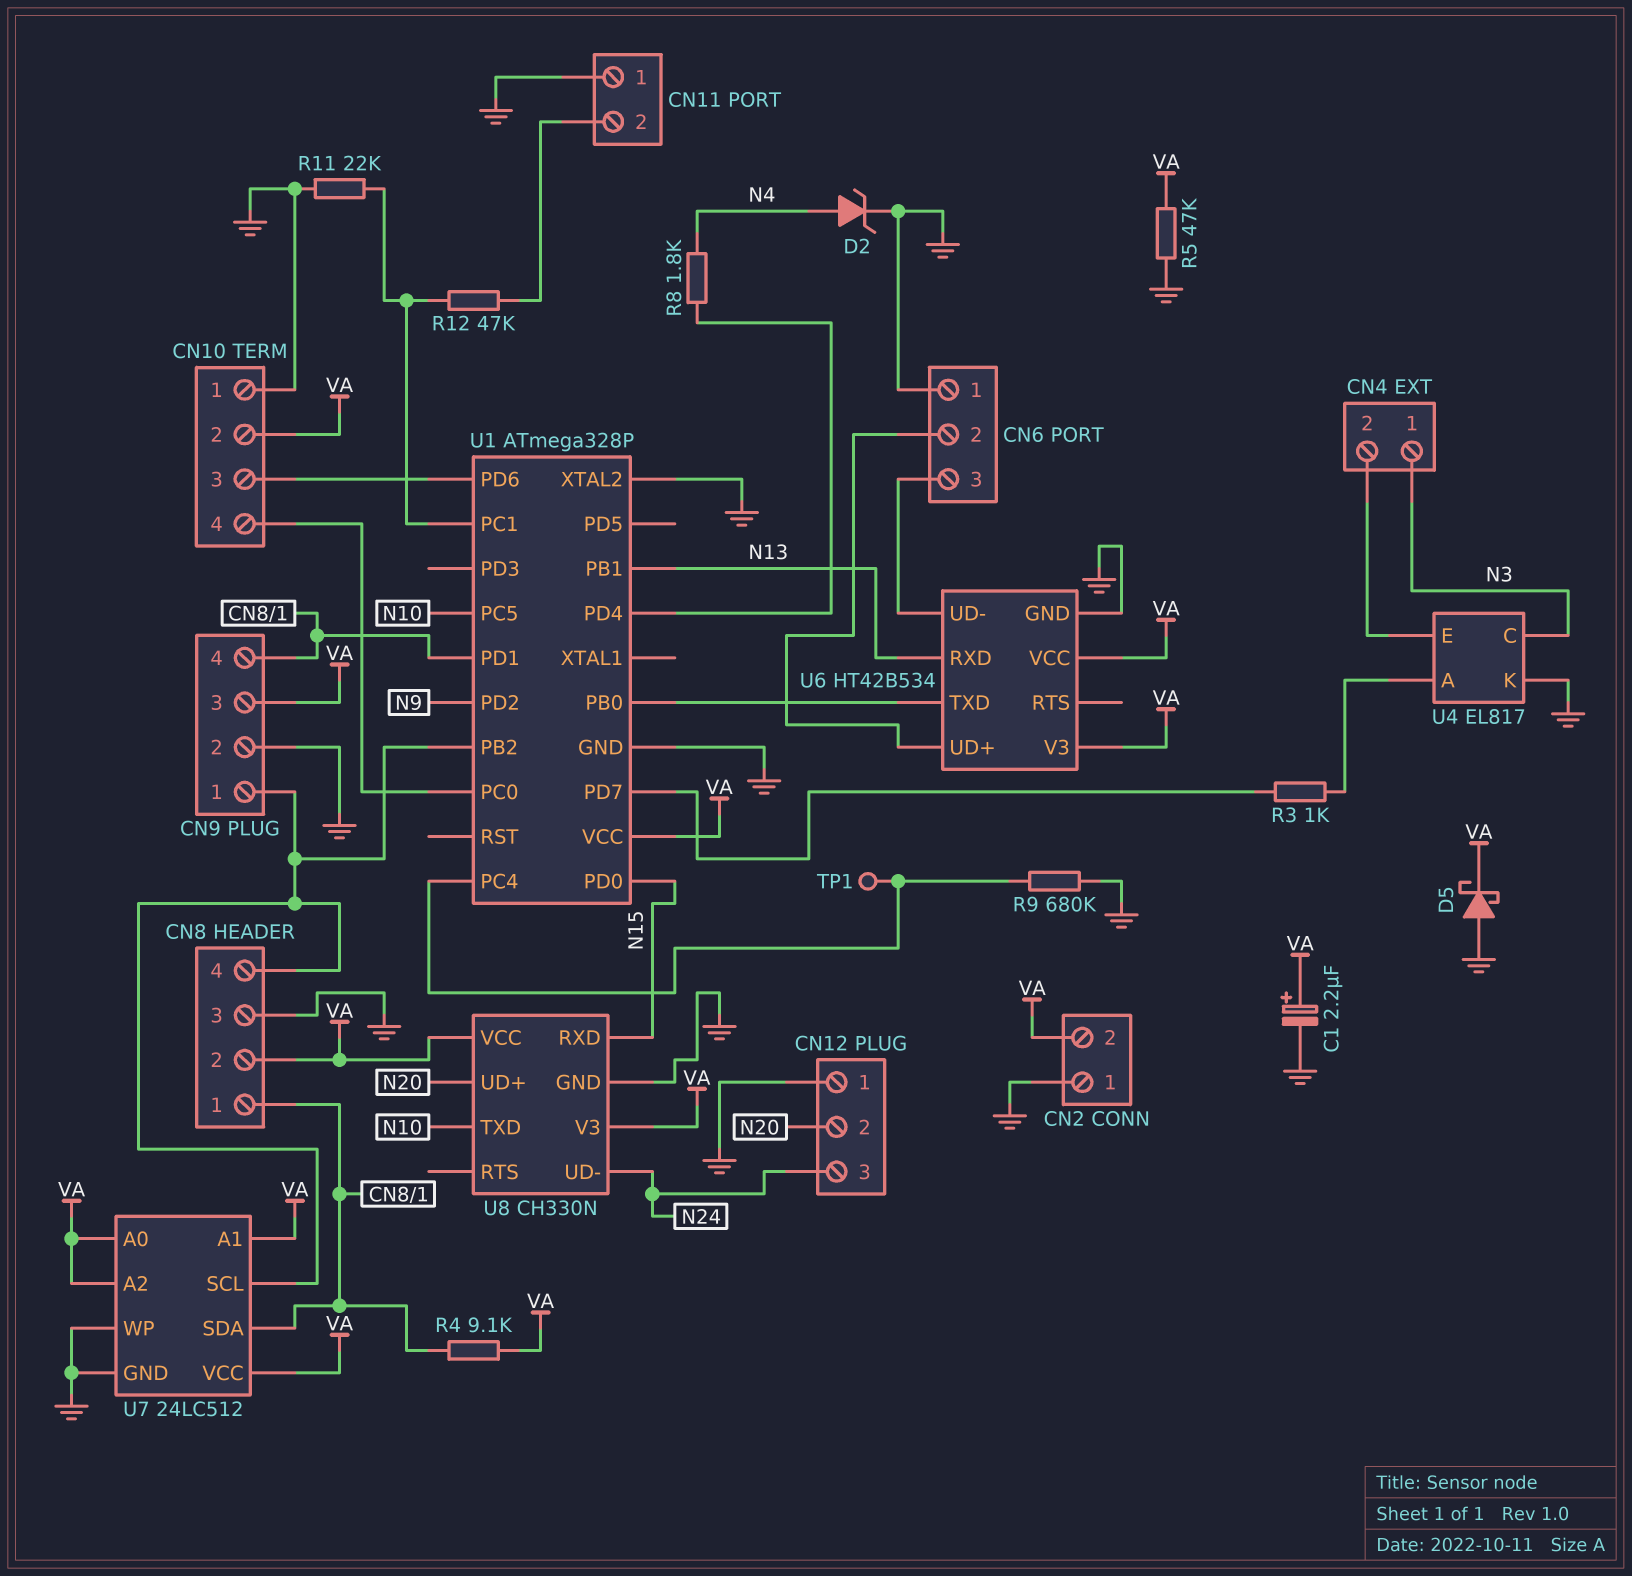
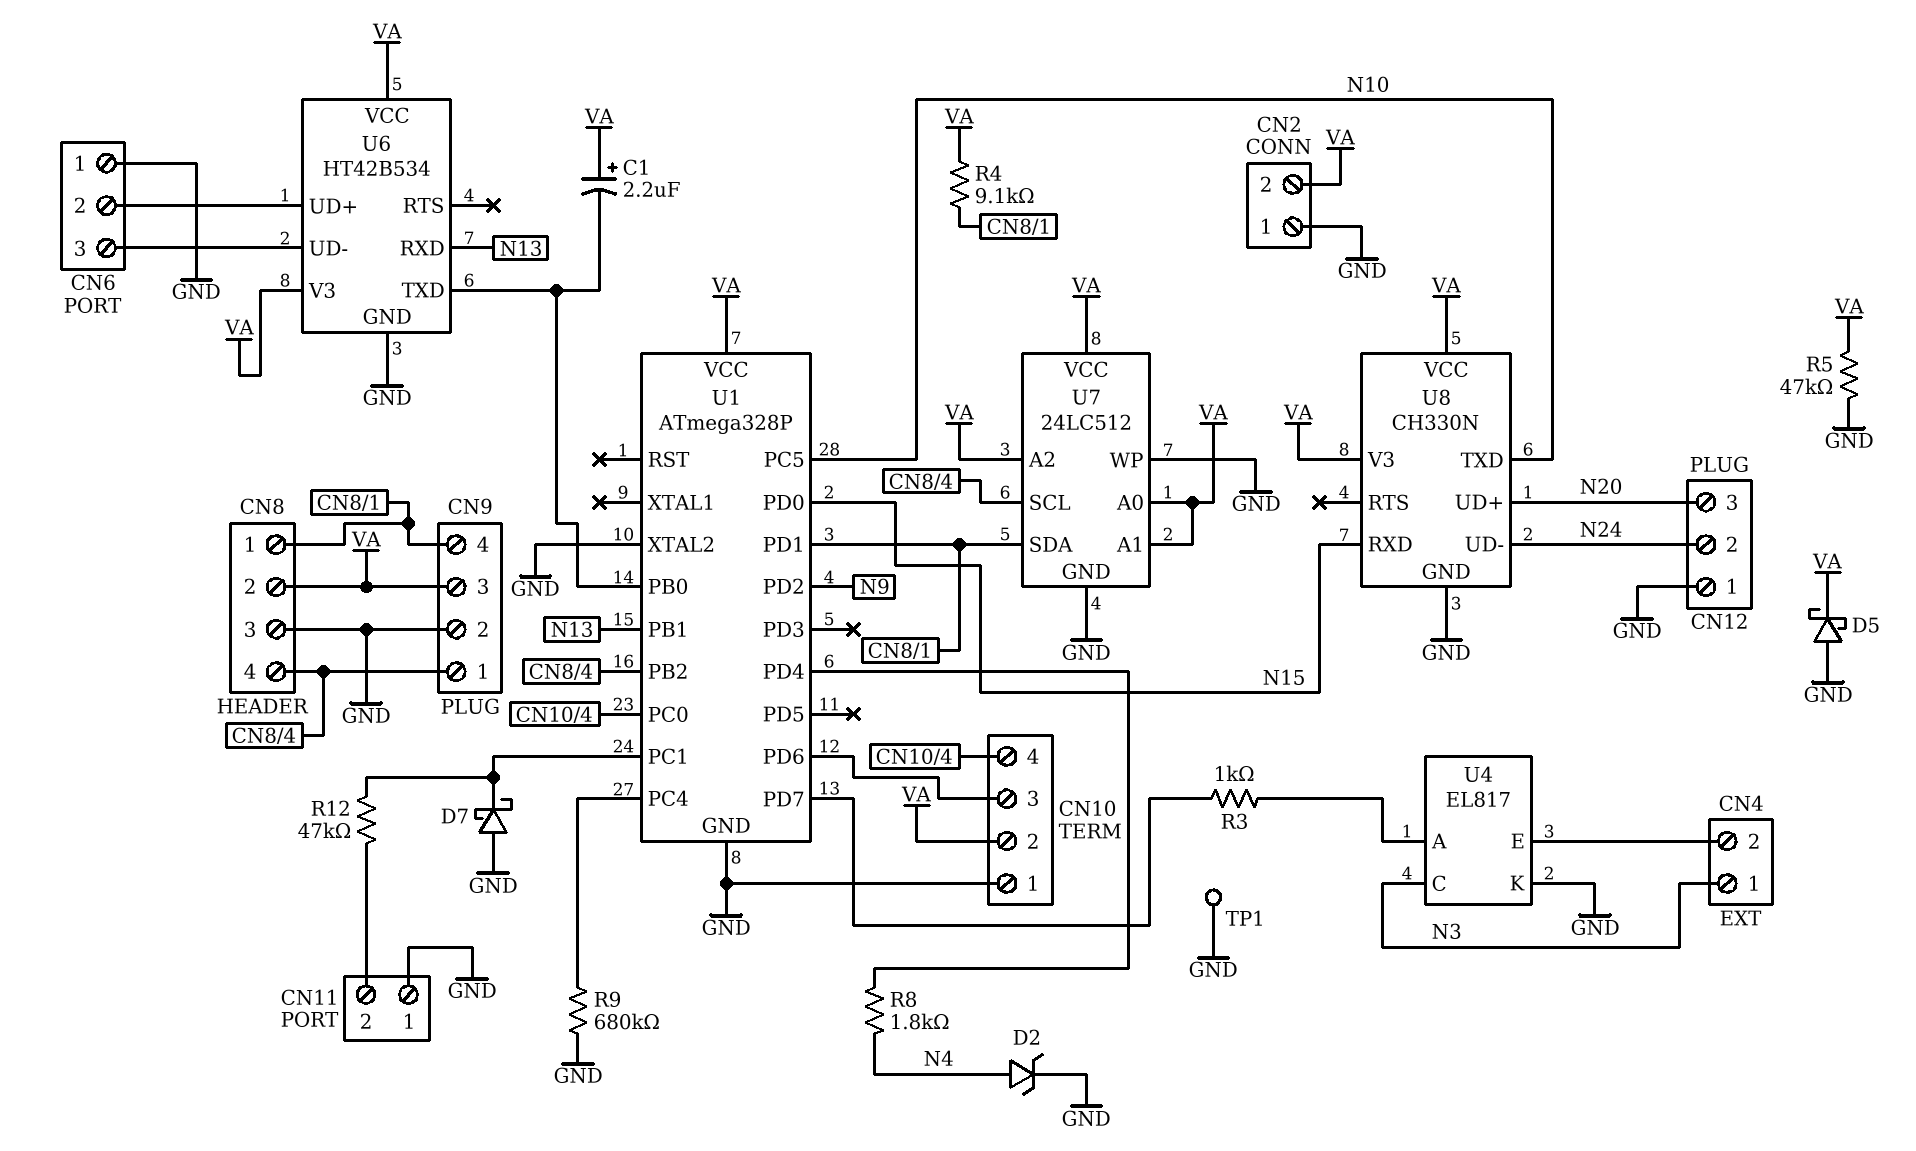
C1: 2.2uF (plus VA, minus GND) -> 2.2uF (plus VA, minus U1/PB0)
CN12 pin 2: N20 -> N24
CN12 pin 3: N24 -> N20
D7: none -> schottky (A GND, K U1/PC1)
R11: 22k (GND, U1/PC1) -> none
TP1: test point (U1/PC4) -> test point (GND)

